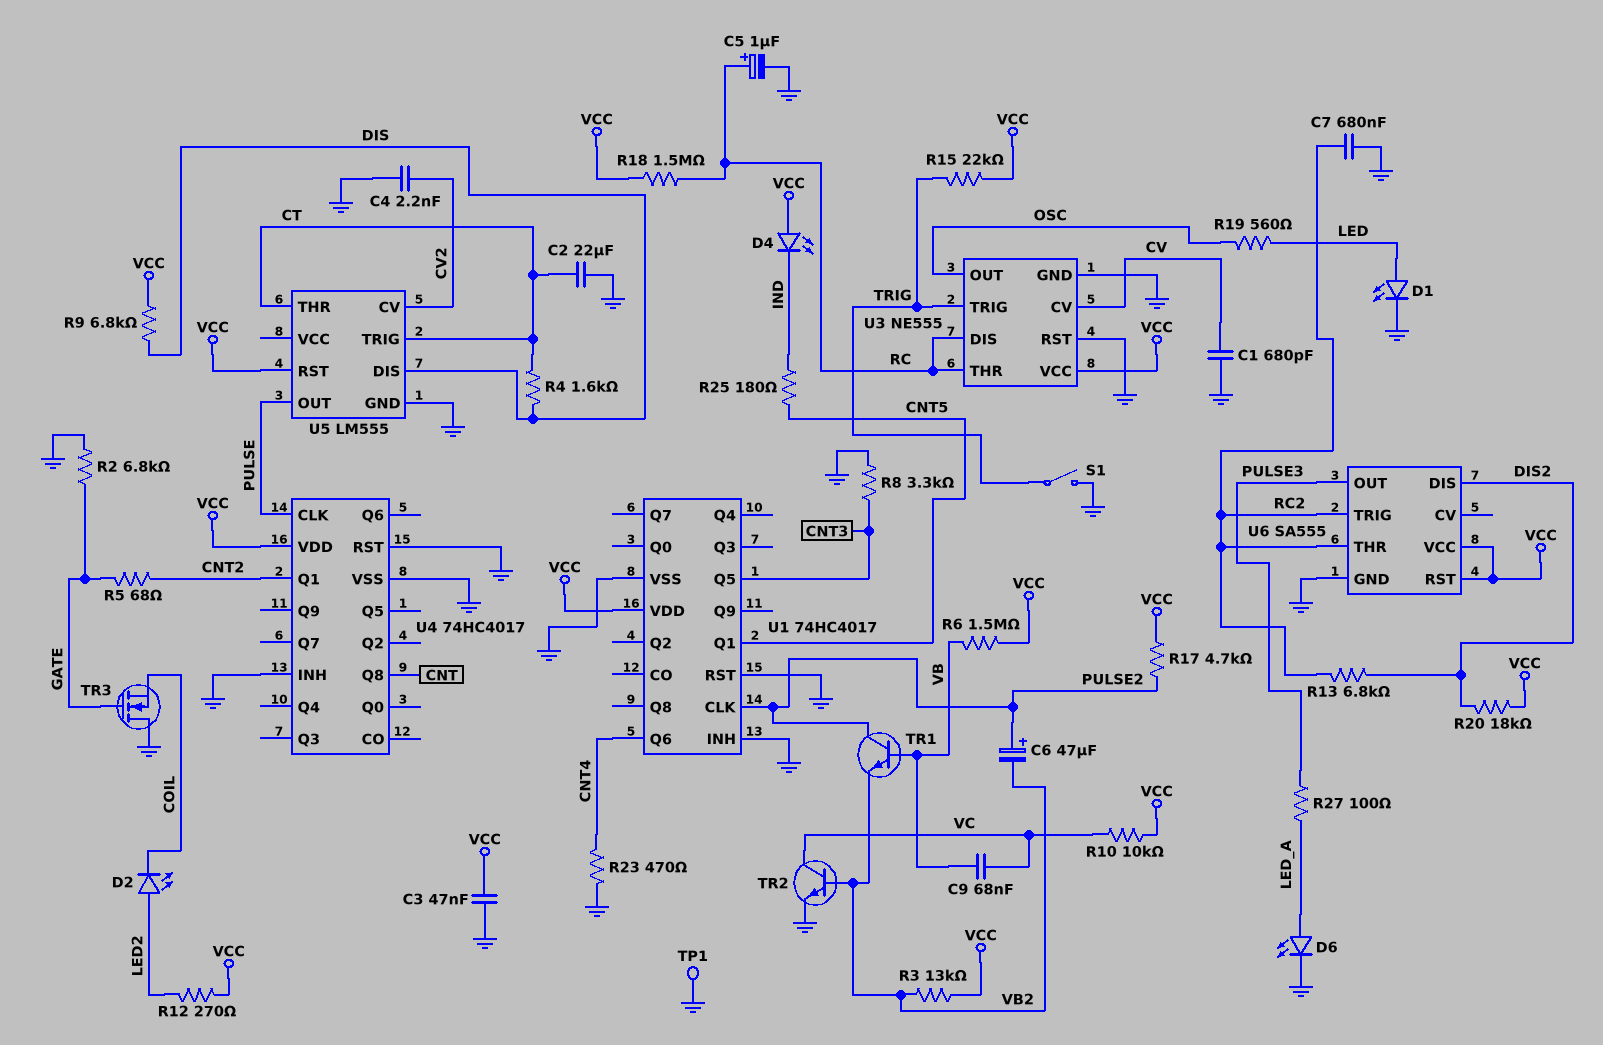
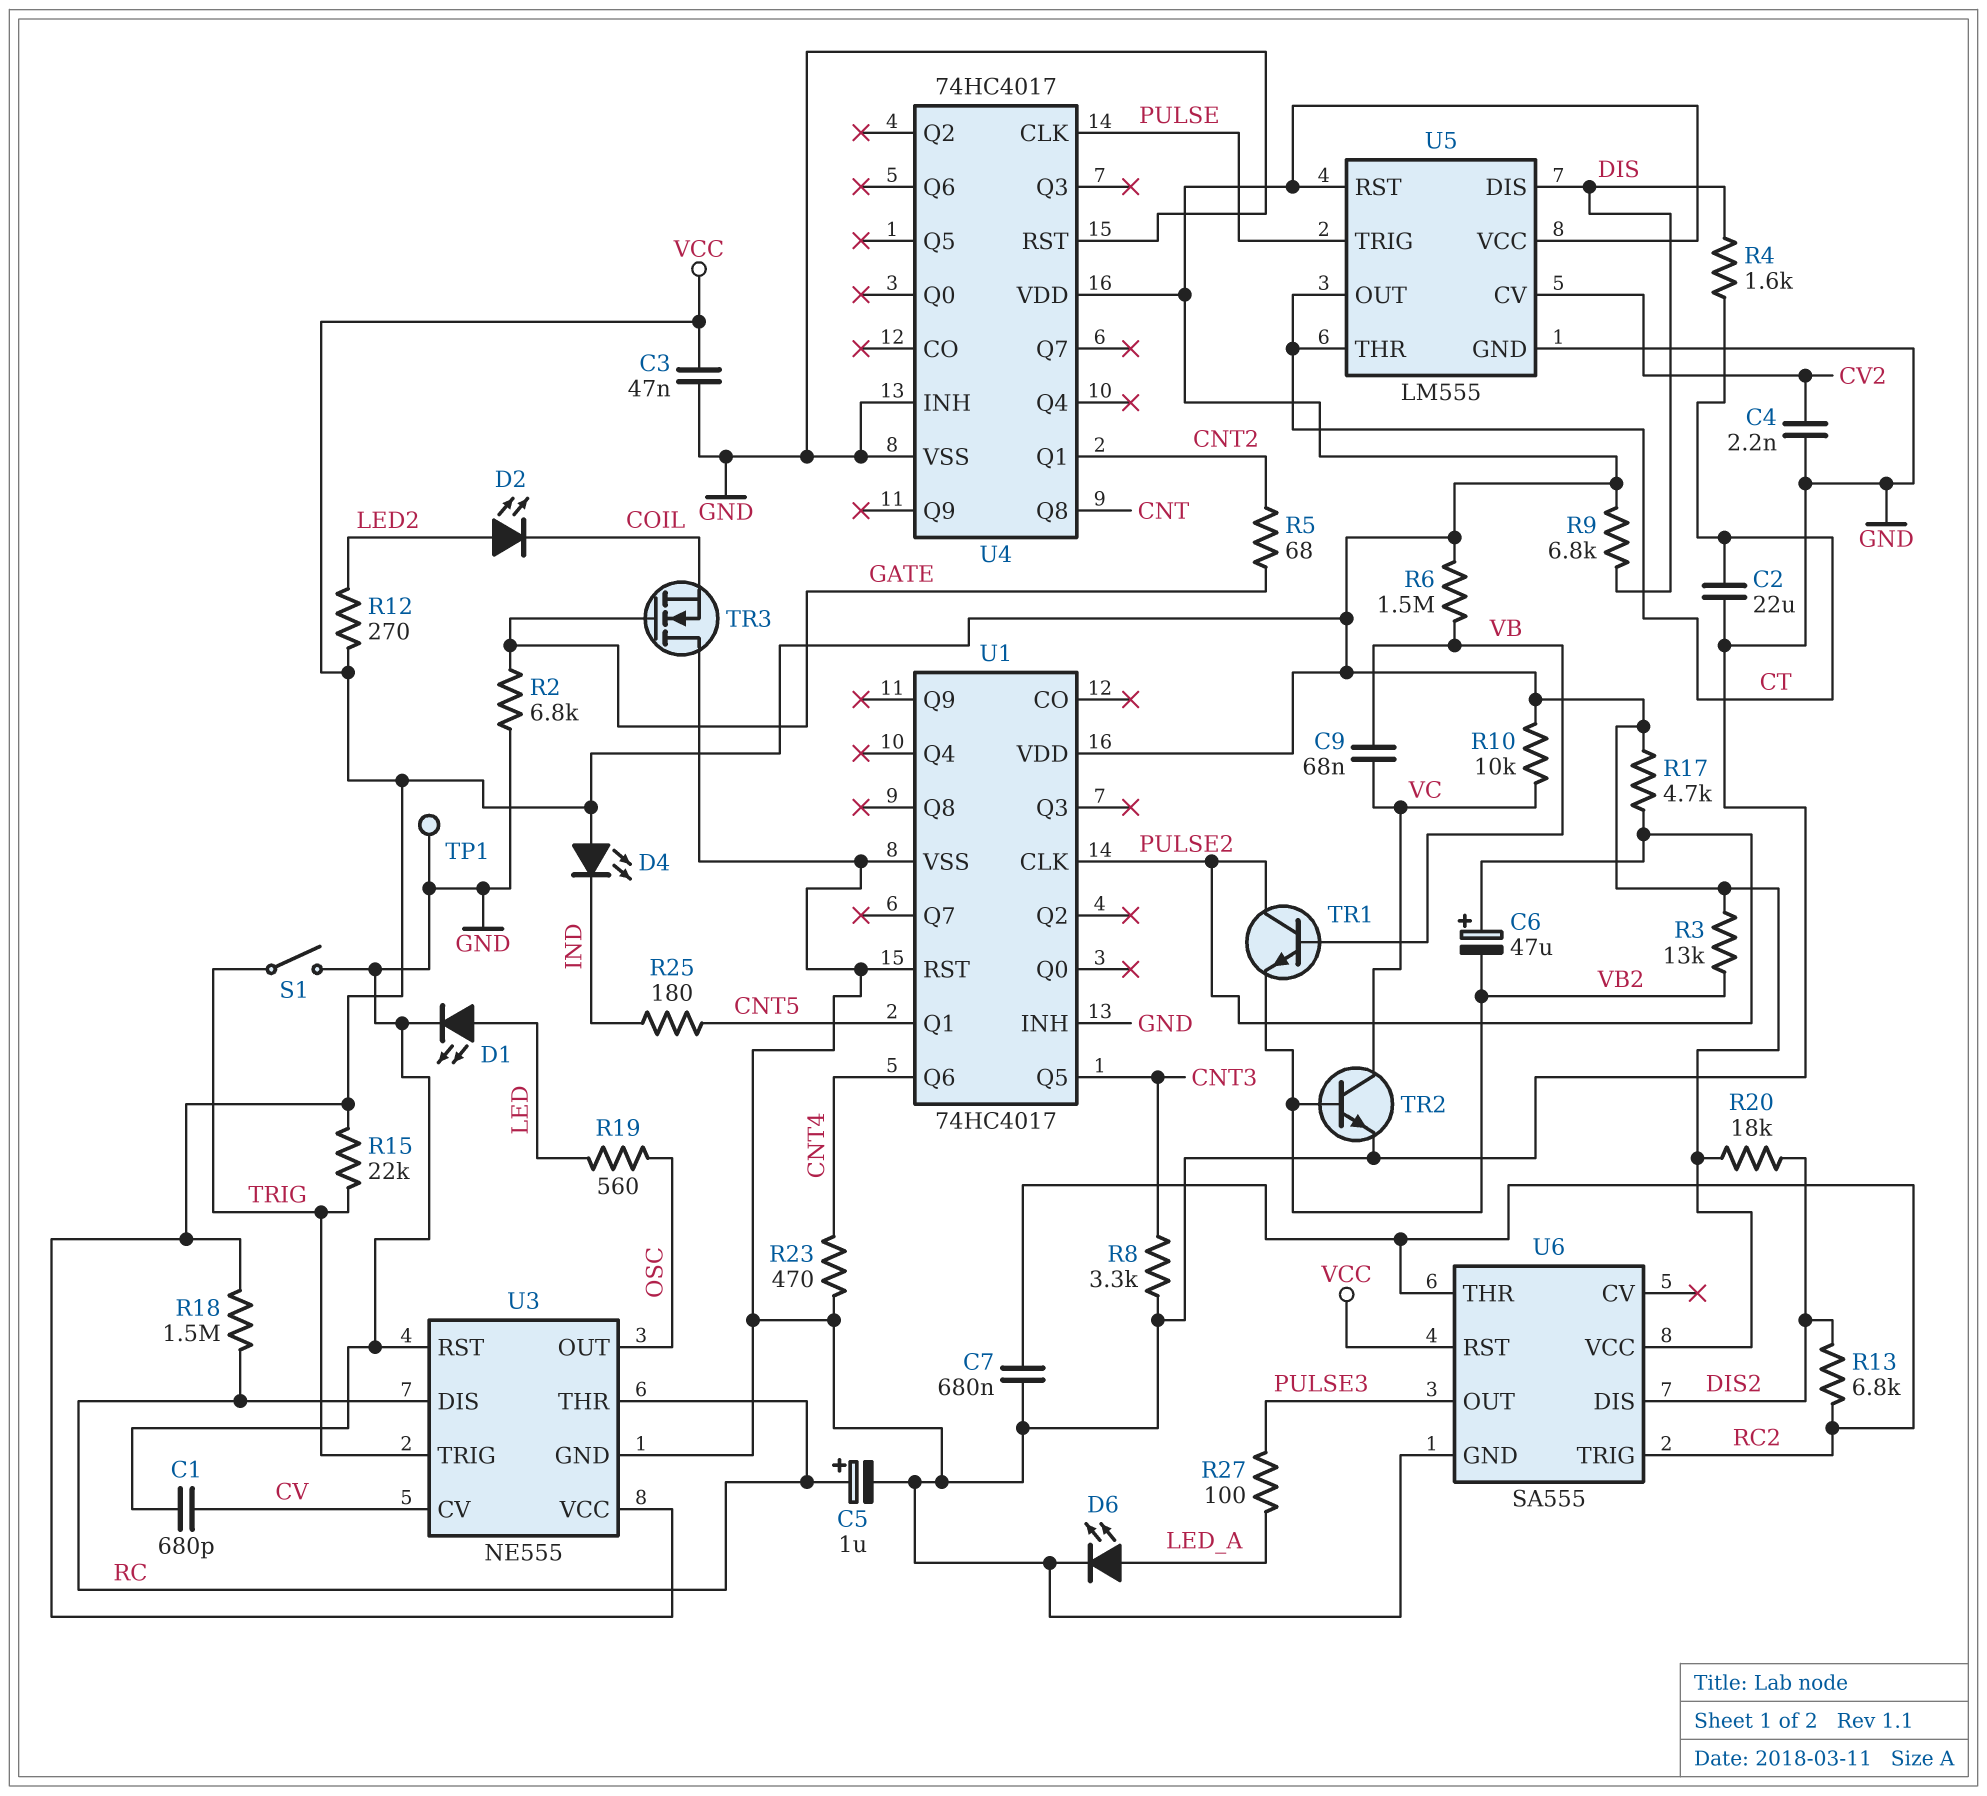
U5 pin OUT: PULSE -> CT
U5 pin TRIG: CT -> PULSE
U5 pin VCC: none -> VCC

